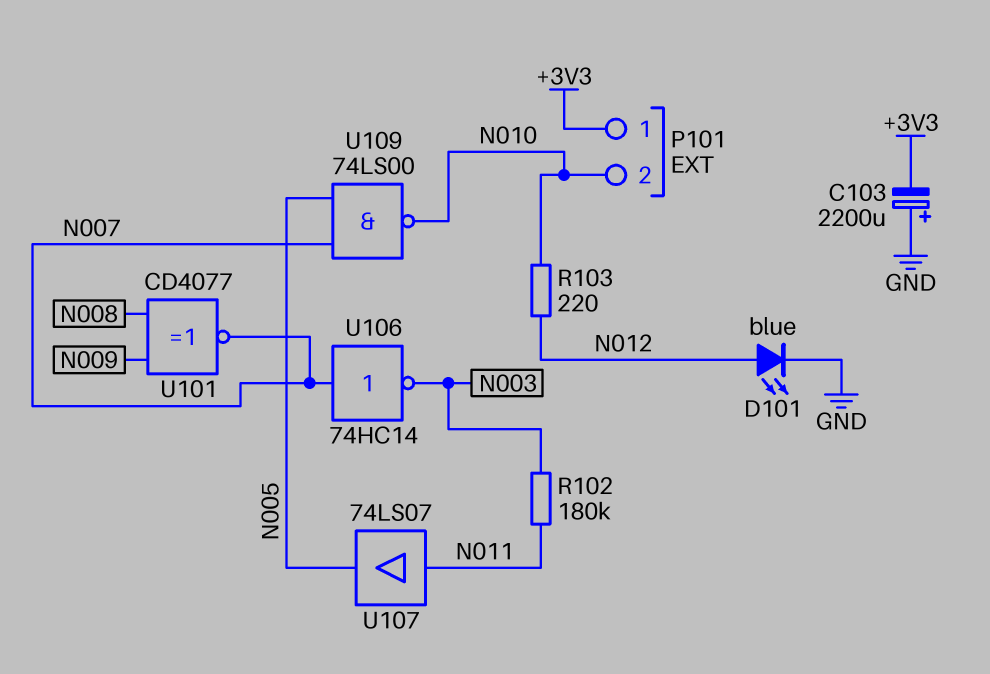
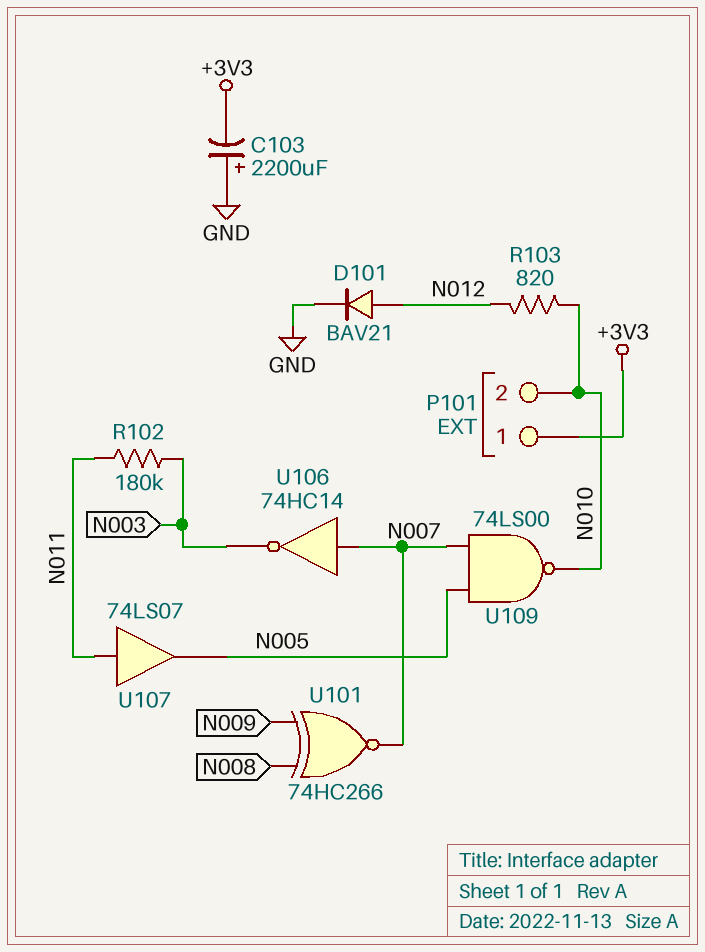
D101: LED blue (A N012, K GND) -> diode BAV21 (A N012, K GND)
R103: 220 (N010, N012) -> 820 (N010, N012)
U101: XNOR CD4077 (in N008, in N009, out N007) -> XNOR 74HC266 (in N008, in N009, out N007)

